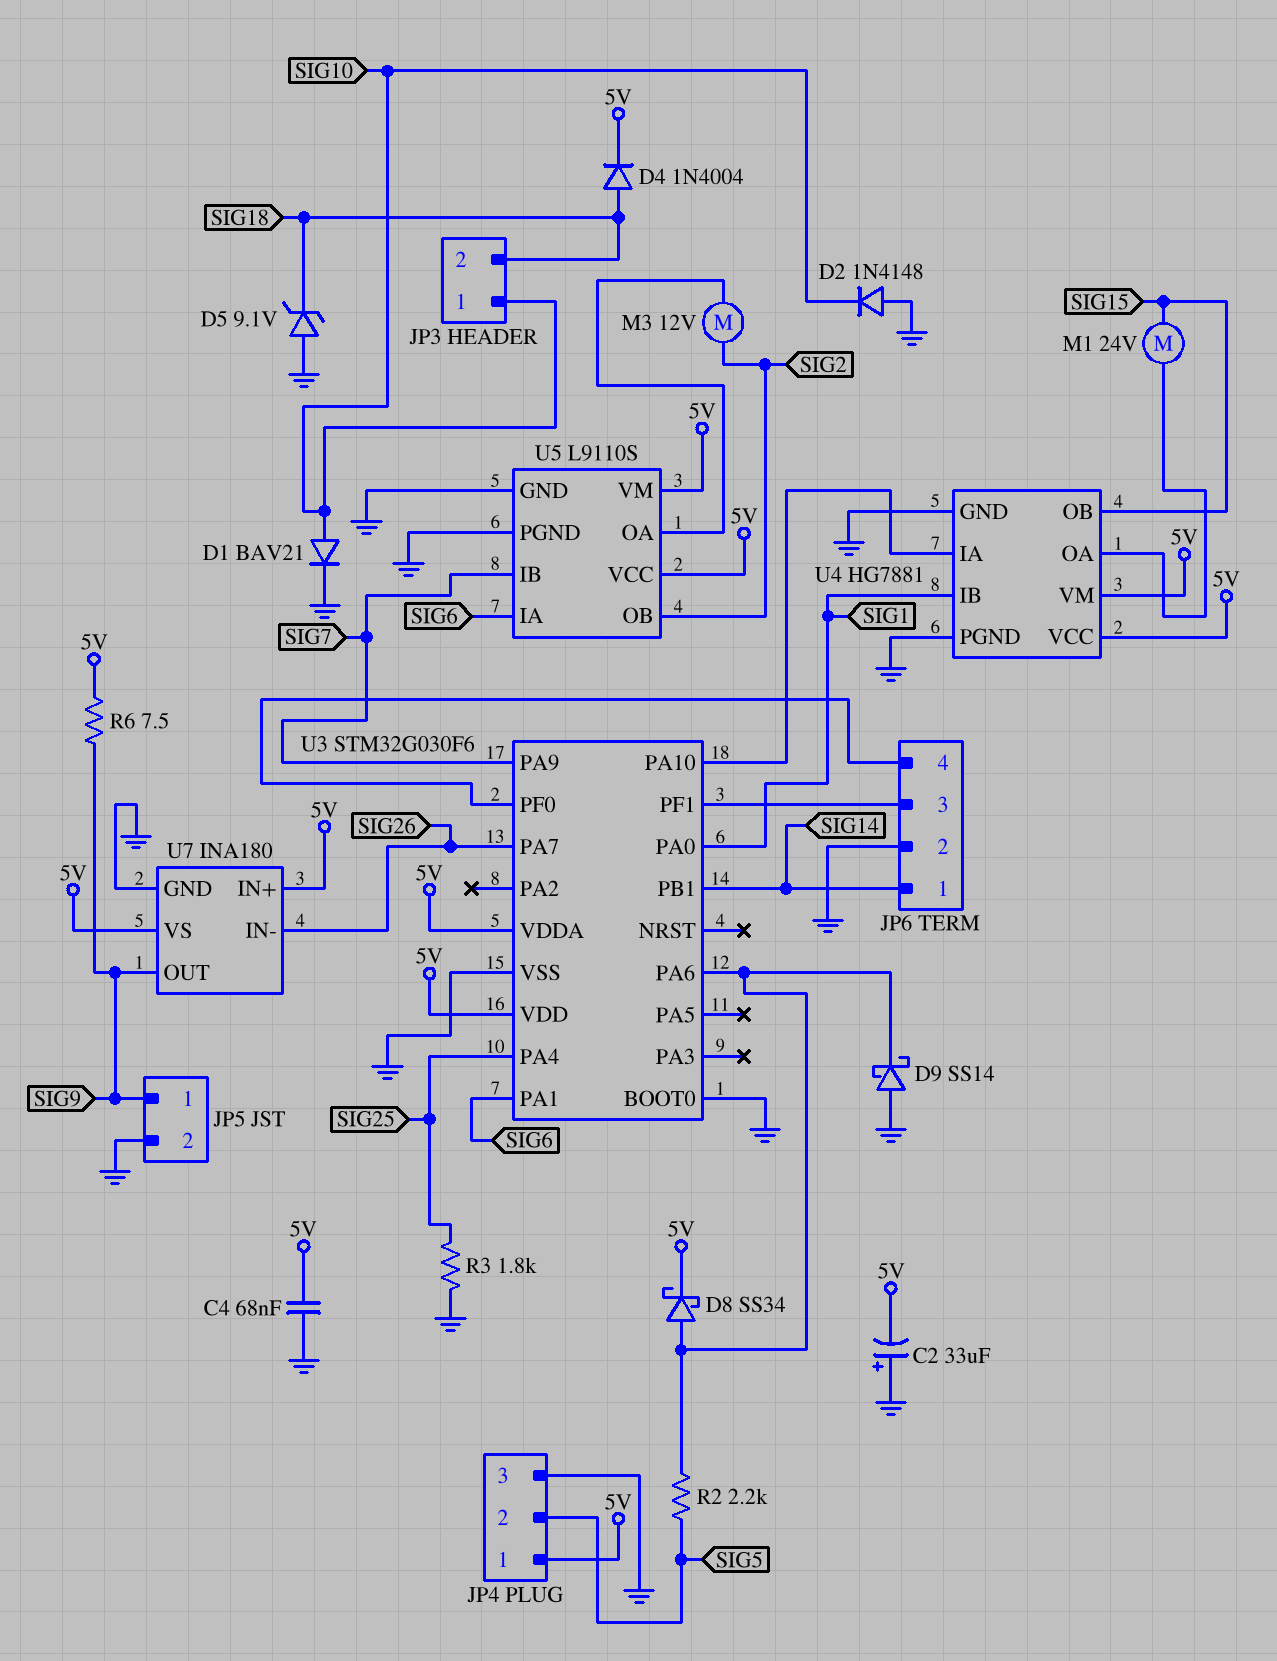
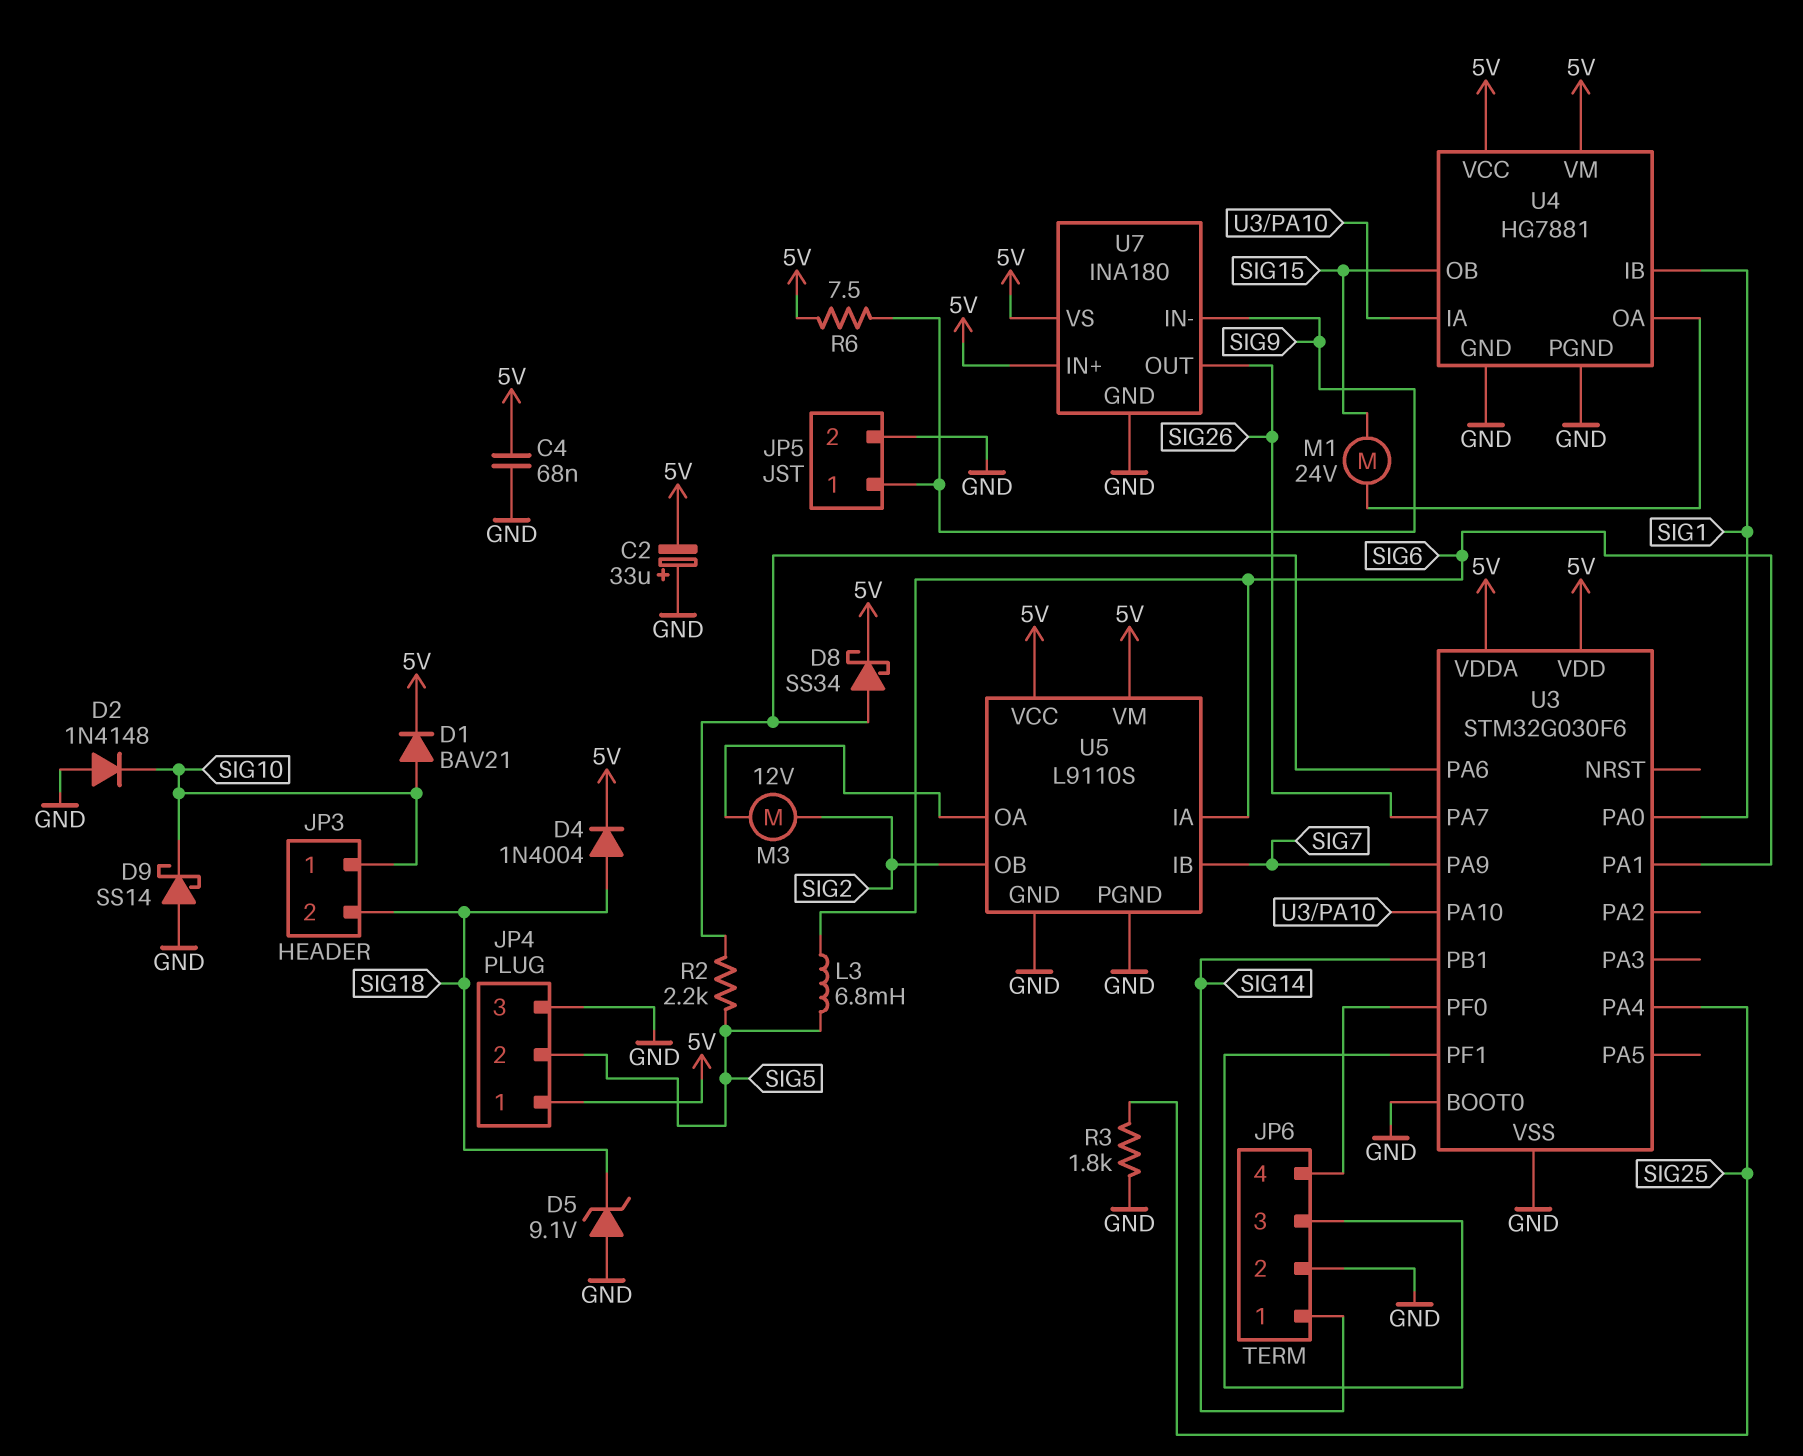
D1: diode BAV21 (A SIG10, K GND) -> diode BAV21 (A SIG10, K 5V)
D9: schottky SS14 (A GND, K U3/PA6) -> schottky SS14 (A GND, K SIG10)
L3: none -> 6.8mH (SIG5, SIG6)
U7 pin IN-: SIG26 -> SIG9
U7 pin OUT: SIG9 -> SIG26

